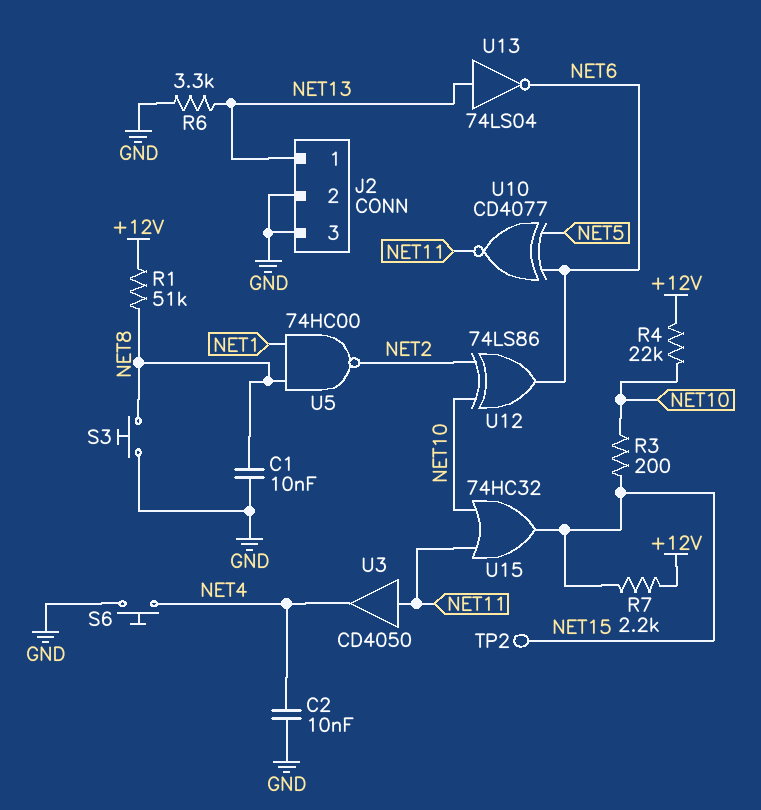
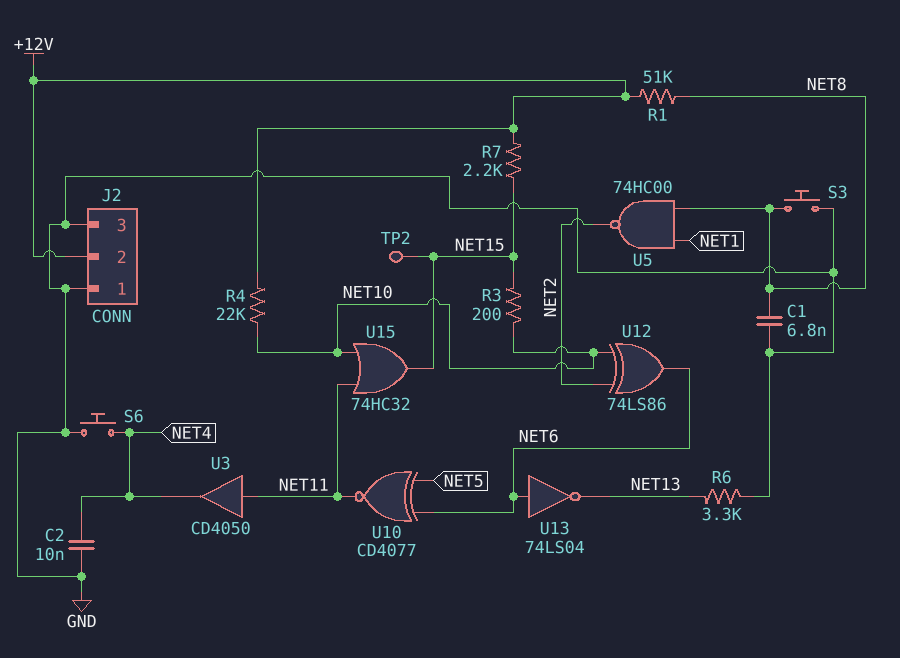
C1: 10nF (GND, NET8) -> 6.8nF (GND, NET8)
J2 pin 1: NET13 -> GND
J2 pin 2: GND -> +12V
U13: NOT 74LS04 (in NET13, out NET6) -> NOT 74LS04 (in NET6, out NET13)

